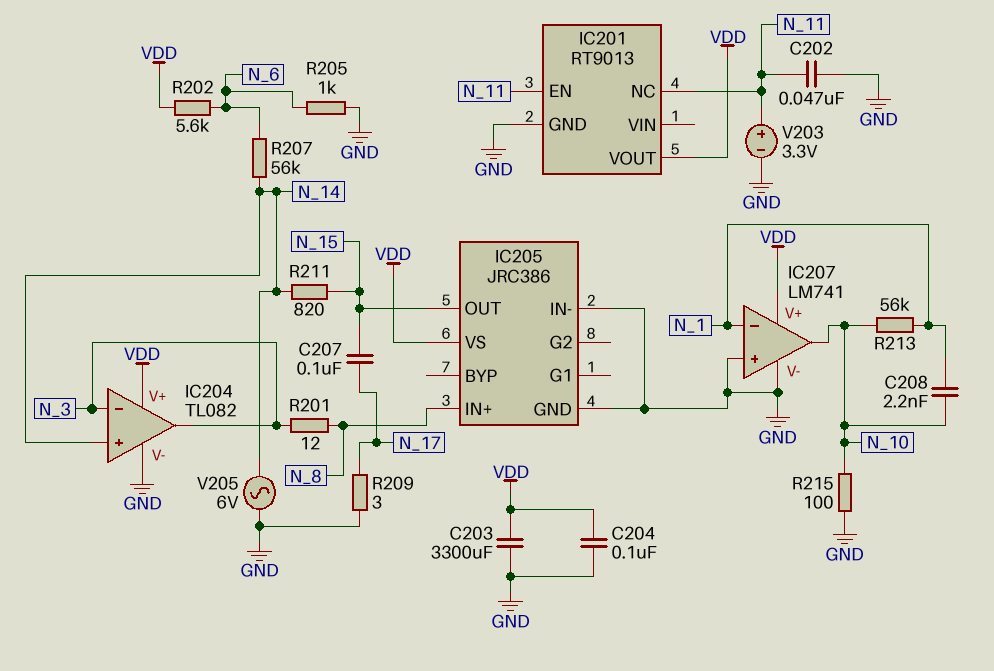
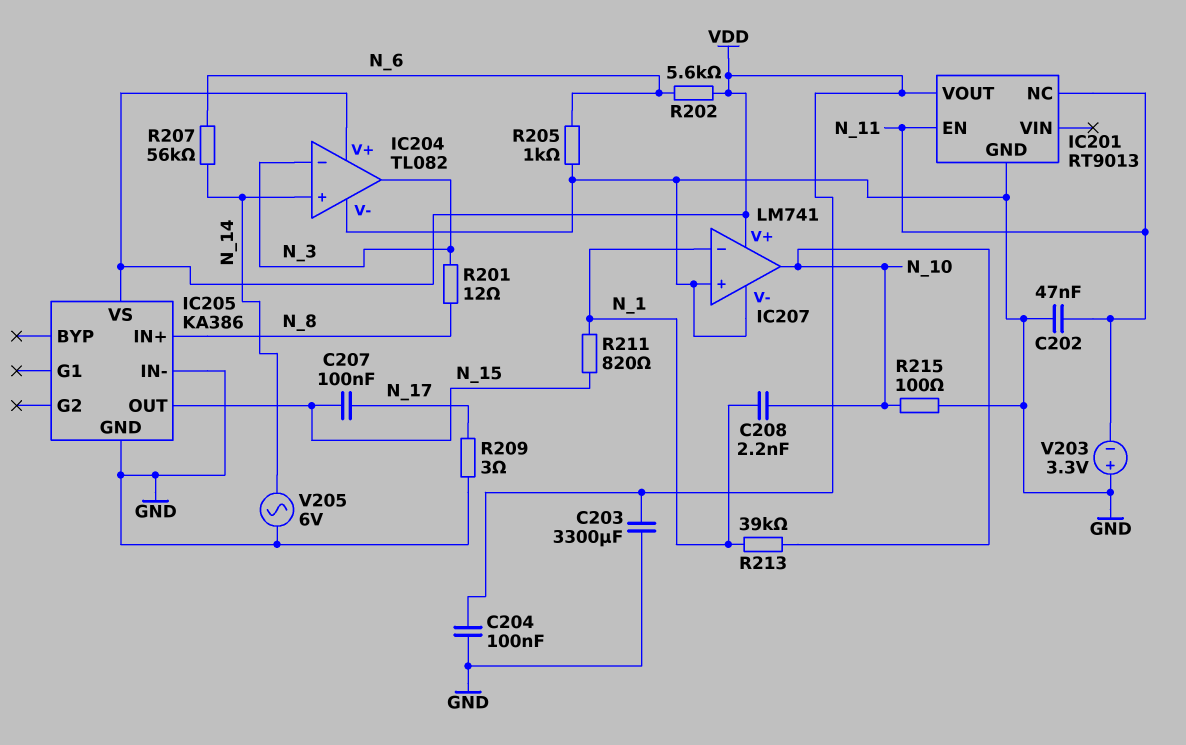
IC205: JRC386 -> KA386
R211: 820 (N_14, N_15) -> 820 (N_1, N_15)
R213: 56k (N_1, N_10) -> 39k (N_1, N_10)
V203: 3.3V (plus N_11, minus GND) -> 3.3V (plus GND, minus N_11)

